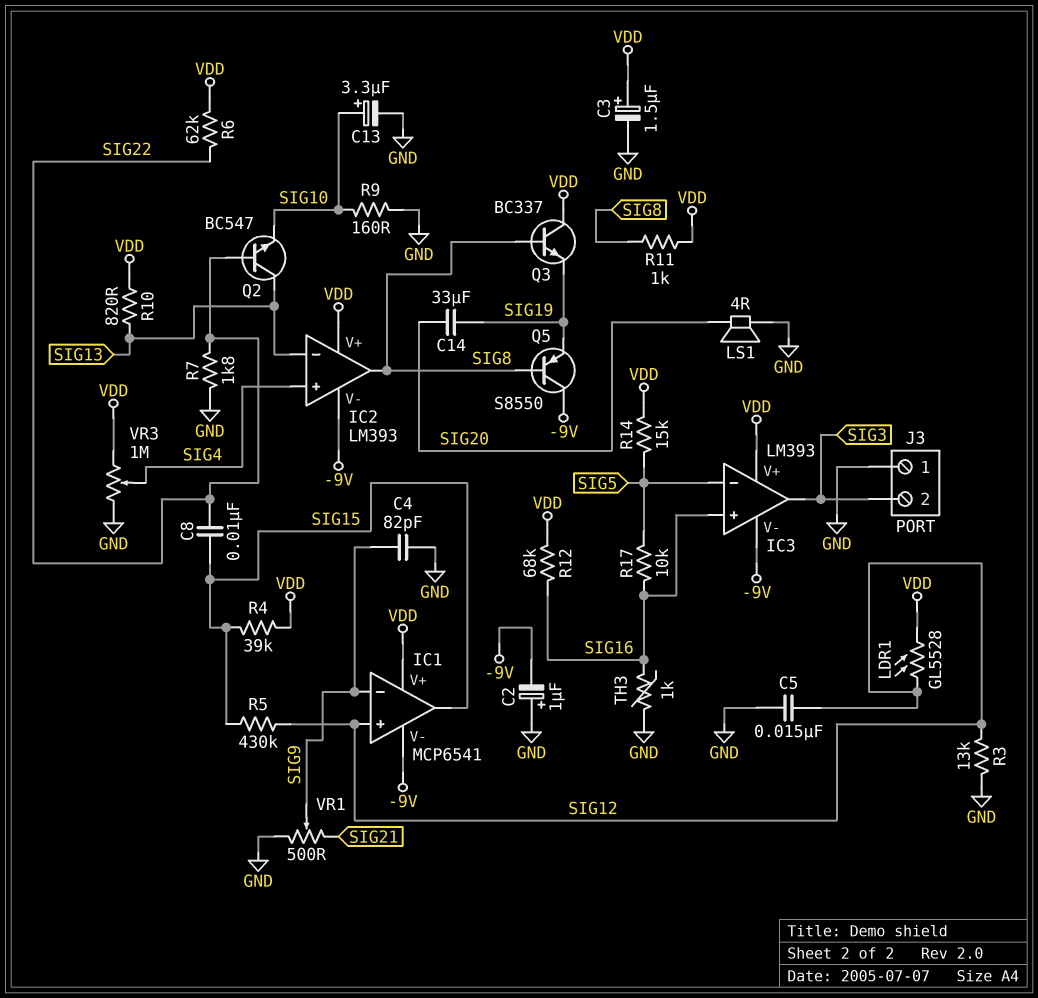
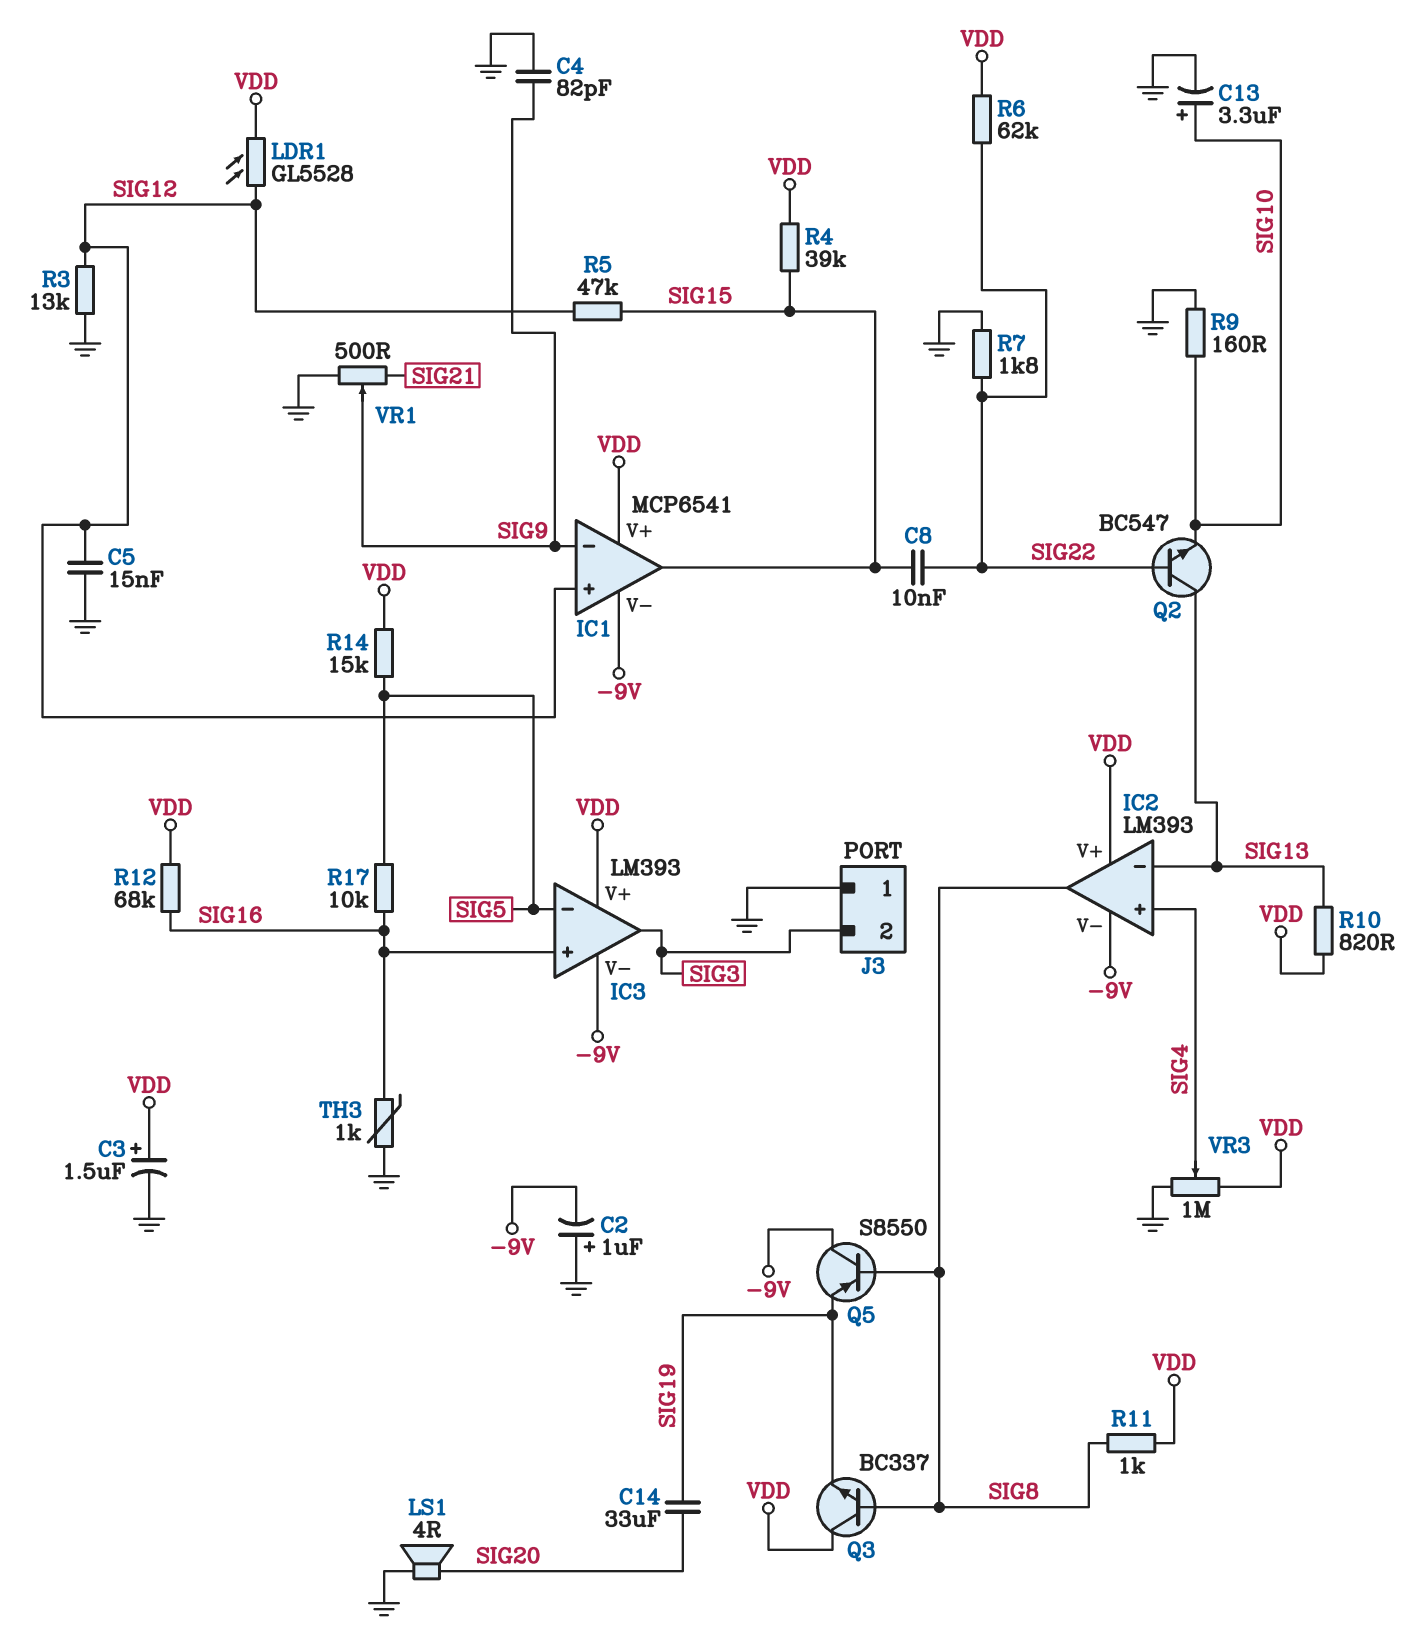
R5: 430k (SIG12, SIG15) -> 47k (SIG12, SIG15)

